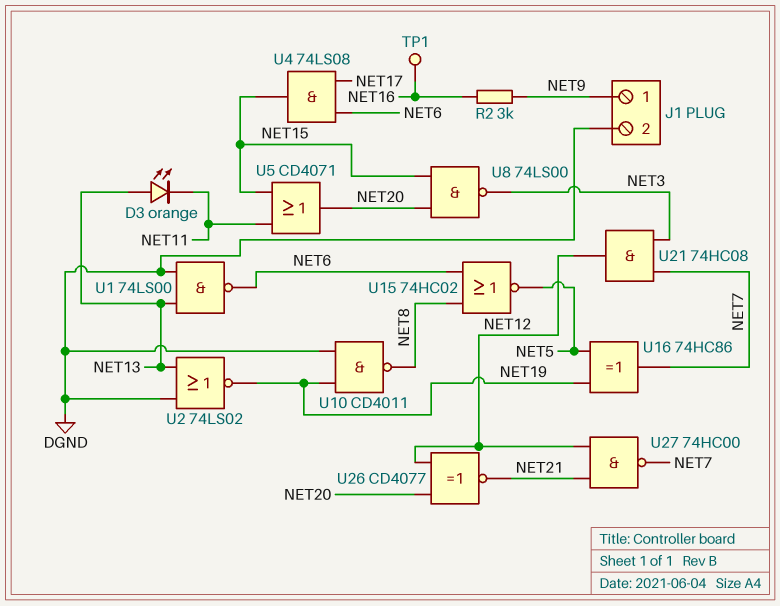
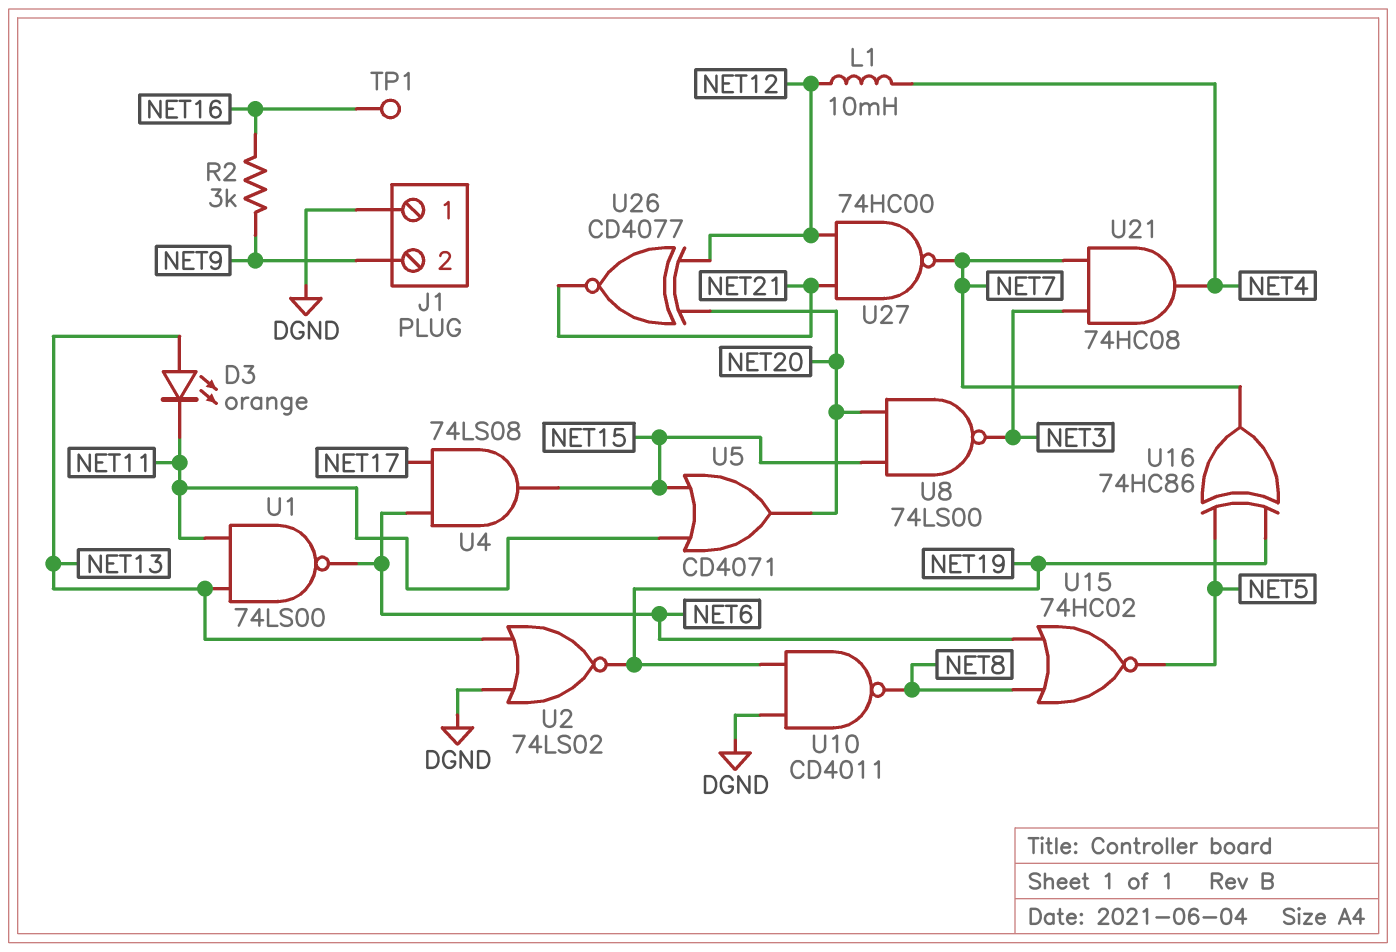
J1 pin 1: NET9 -> DGND
J1 pin 2: DGND -> NET9
L1: none -> 10mH (NET4, NET12)
U1: NAND 74LS00 (in DGND, in NET13, out NET6) -> NAND 74LS00 (in NET11, in NET13, out NET6)
U21: AND 74HC08 (in NET3, in NET7, out NET12) -> AND 74HC08 (in NET3, in NET7, out NET4)

